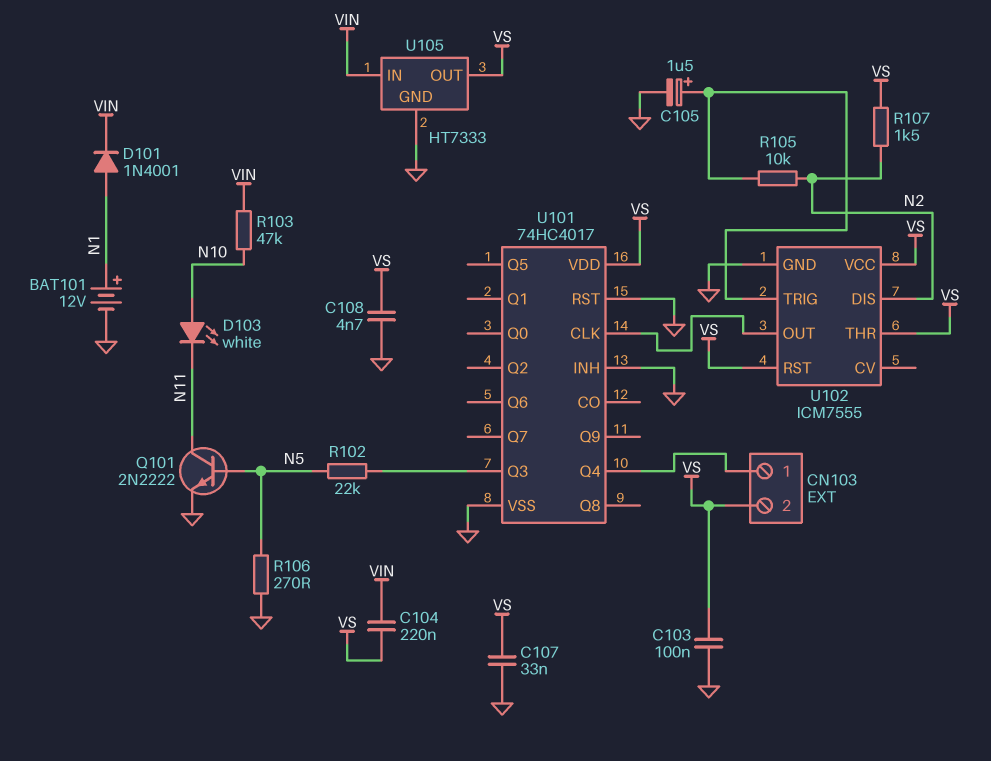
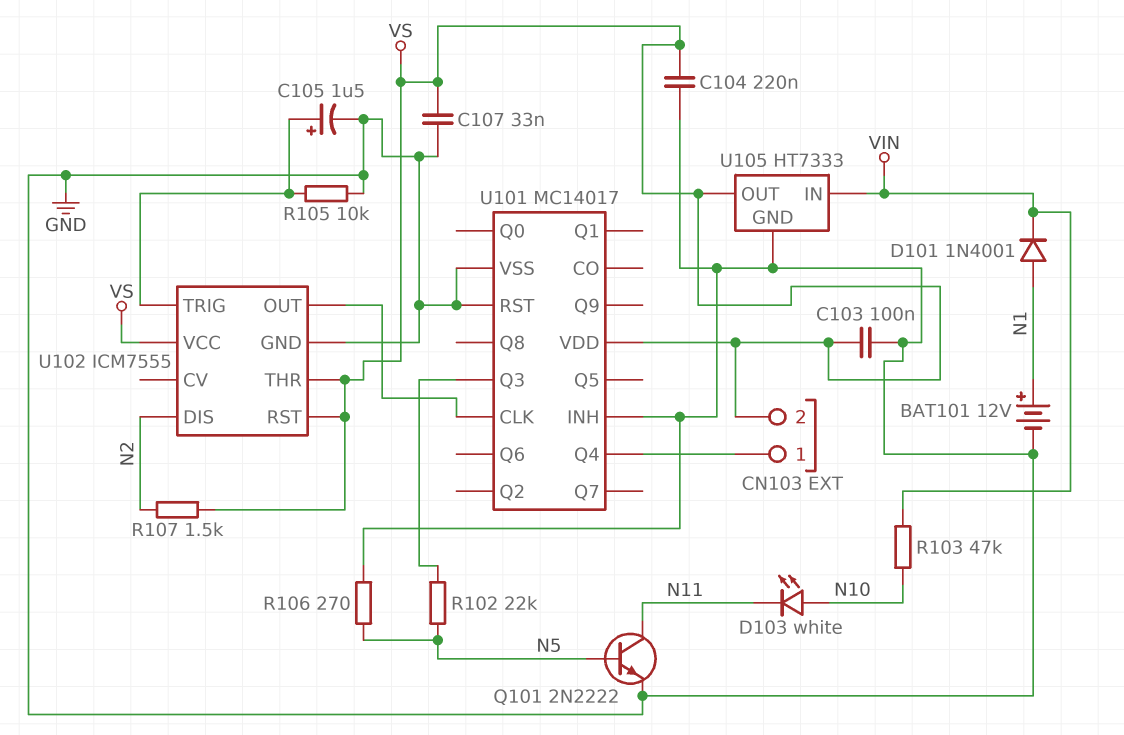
C104: 220nF (VIN, VS) -> 220nF (GND, VS)
C108: 4.7nF (GND, VS) -> none
R105: 10k (N2, U102/TRIG) -> 10k (GND, U102/TRIG)
U101: 74HC4017 -> MC14017

